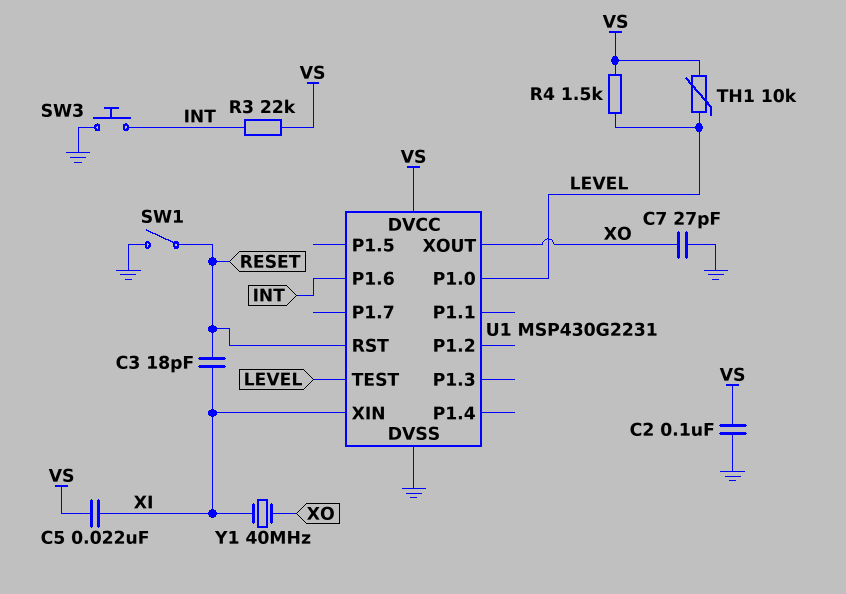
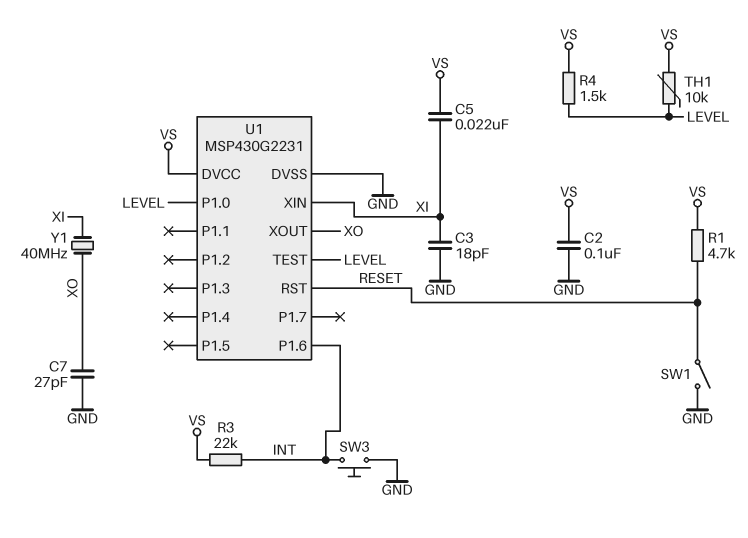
C3: 18pF (RESET, XI) -> 18pF (GND, XI)
R1: none -> 4.7k (RESET, VS)

